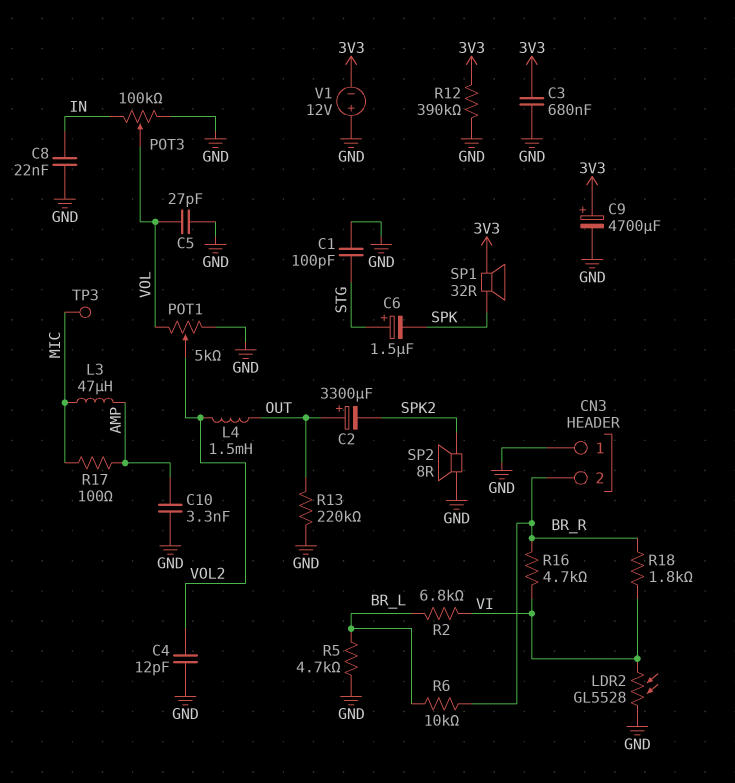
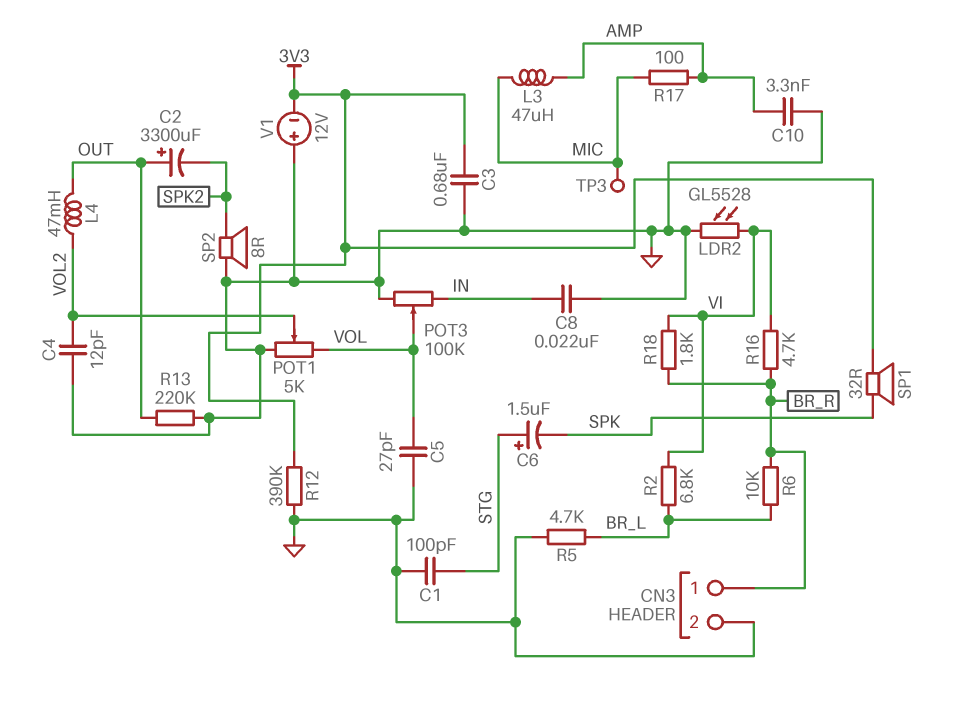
C9: 4700uF (plus 3V3, minus GND) -> none
CN3 pin 1: GND -> BR_R
CN3 pin 2: BR_R -> GND
L4: 1.5mH (OUT, VOL2) -> 47mH (OUT, VOL2)

